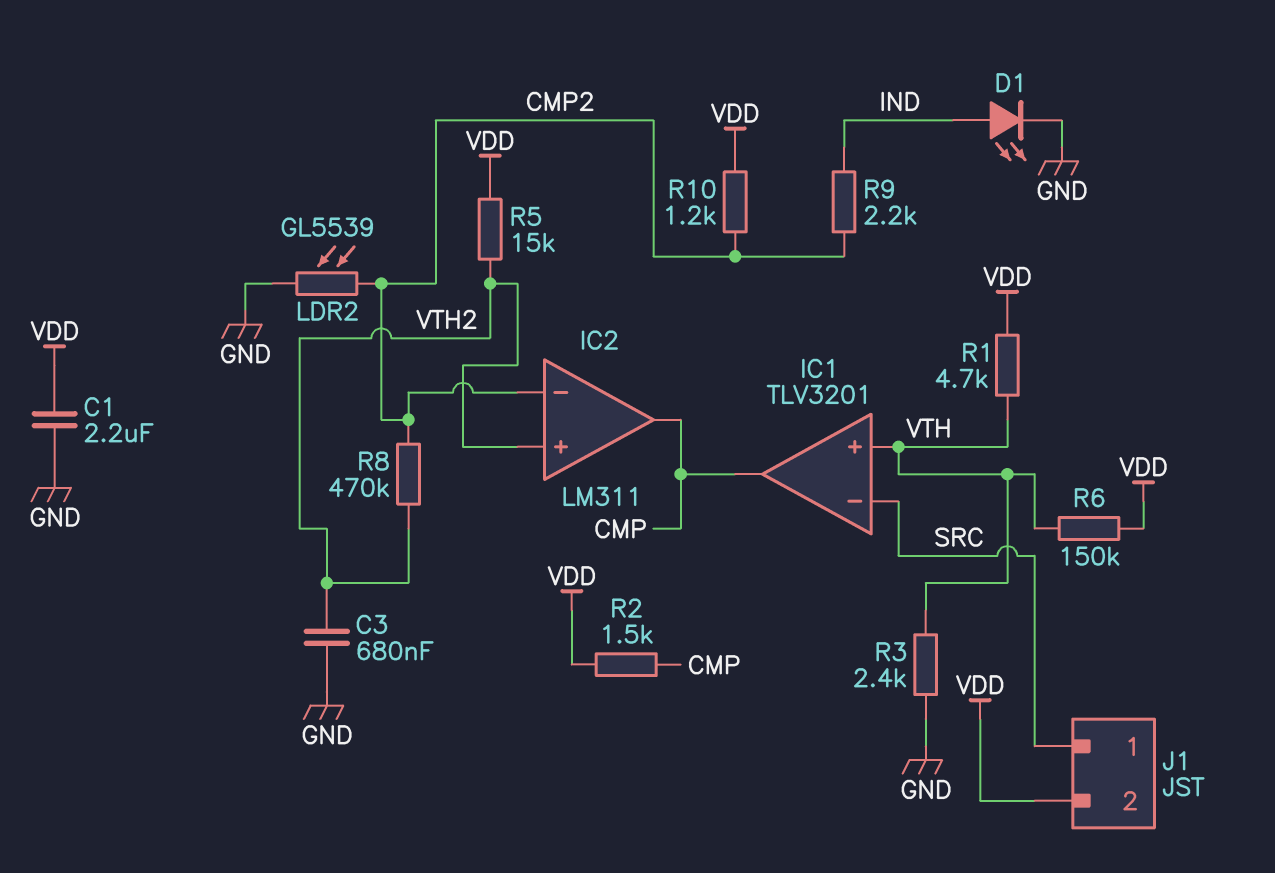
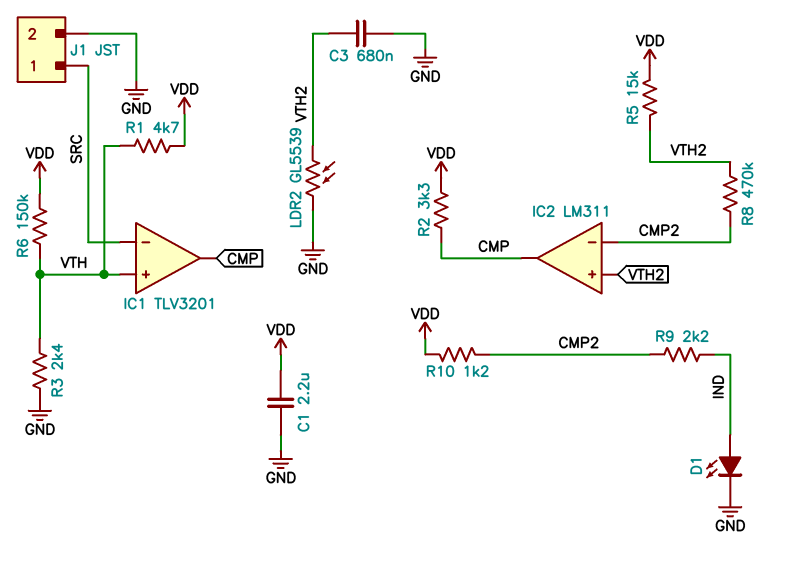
J1 pin 2: VDD -> GND
LDR2: GL5539 (CMP2, GND) -> GL5539 (GND, VTH2)
R2: 1.5k (CMP, VDD) -> 3.3k (CMP, VDD)

